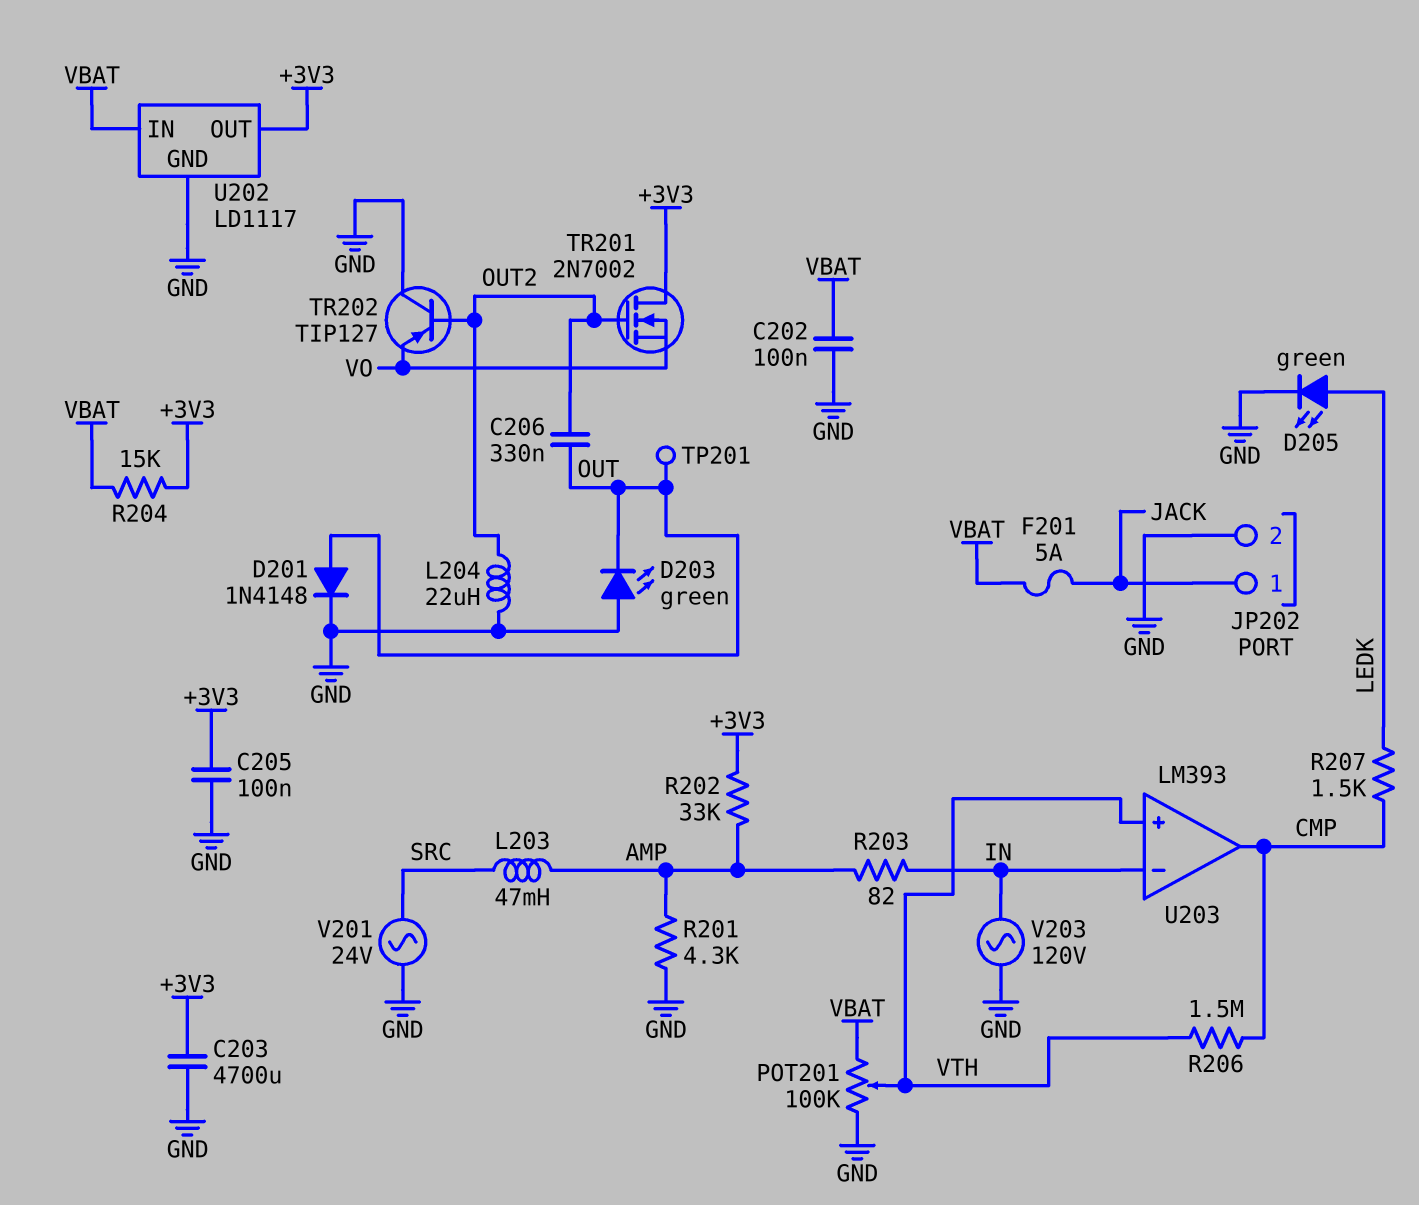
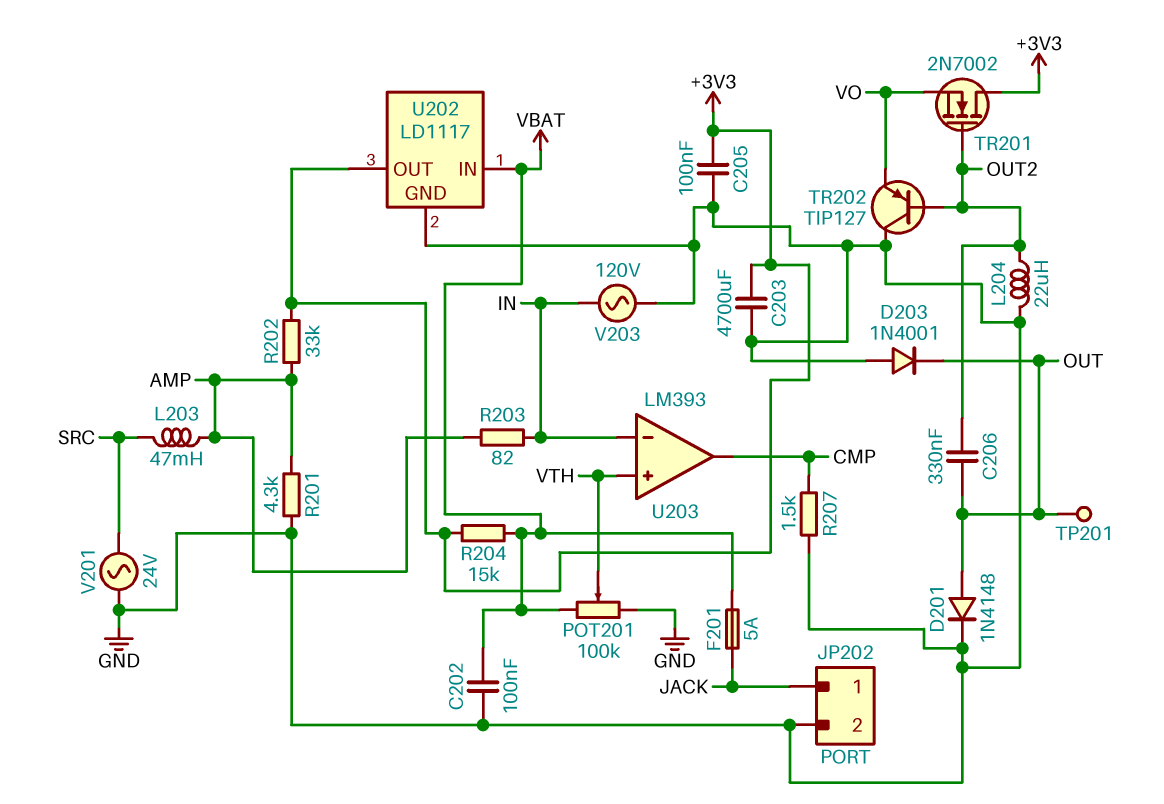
D203: LED green (A GND, K OUT) -> diode 1N4001 (A GND, K OUT)
D205: LED green (A LEDK, K GND) -> none
R206: 1.5M (CMP, VTH) -> none
R207: 1.5k (CMP, LEDK) -> 1.5k (CMP, GND)

